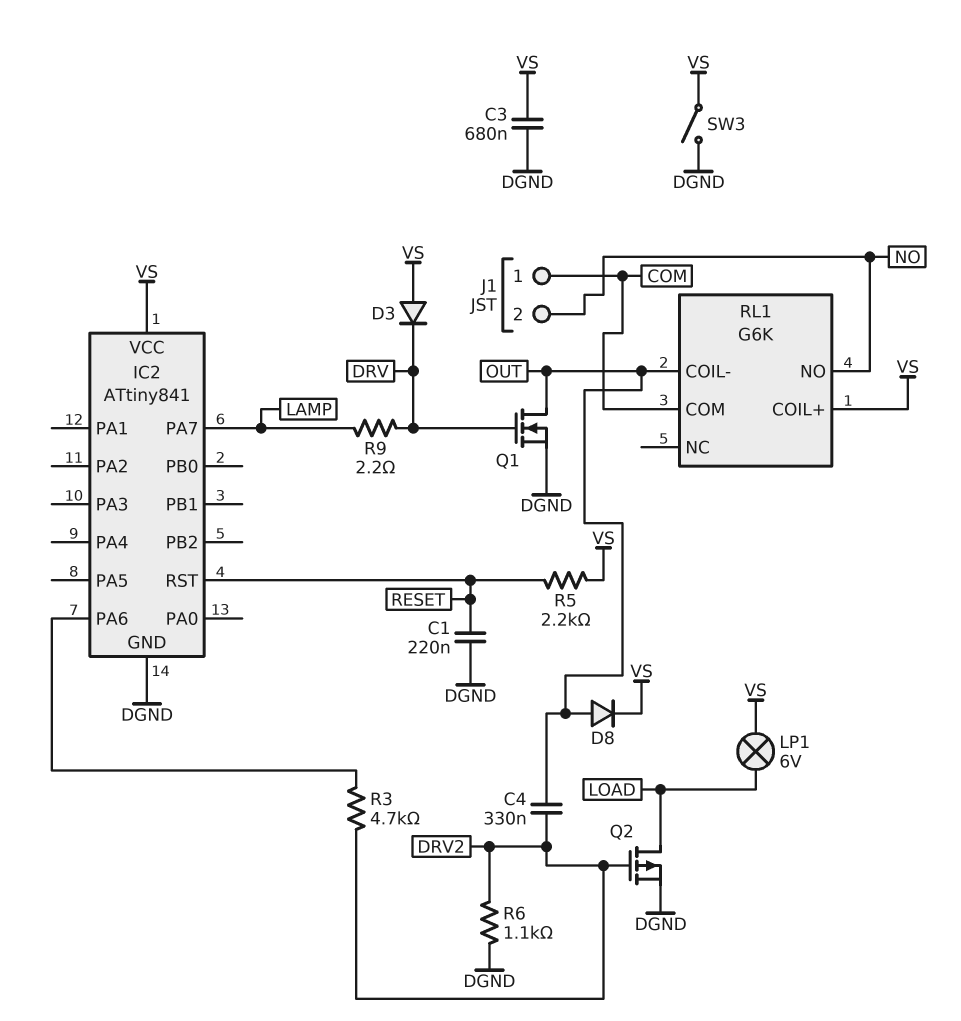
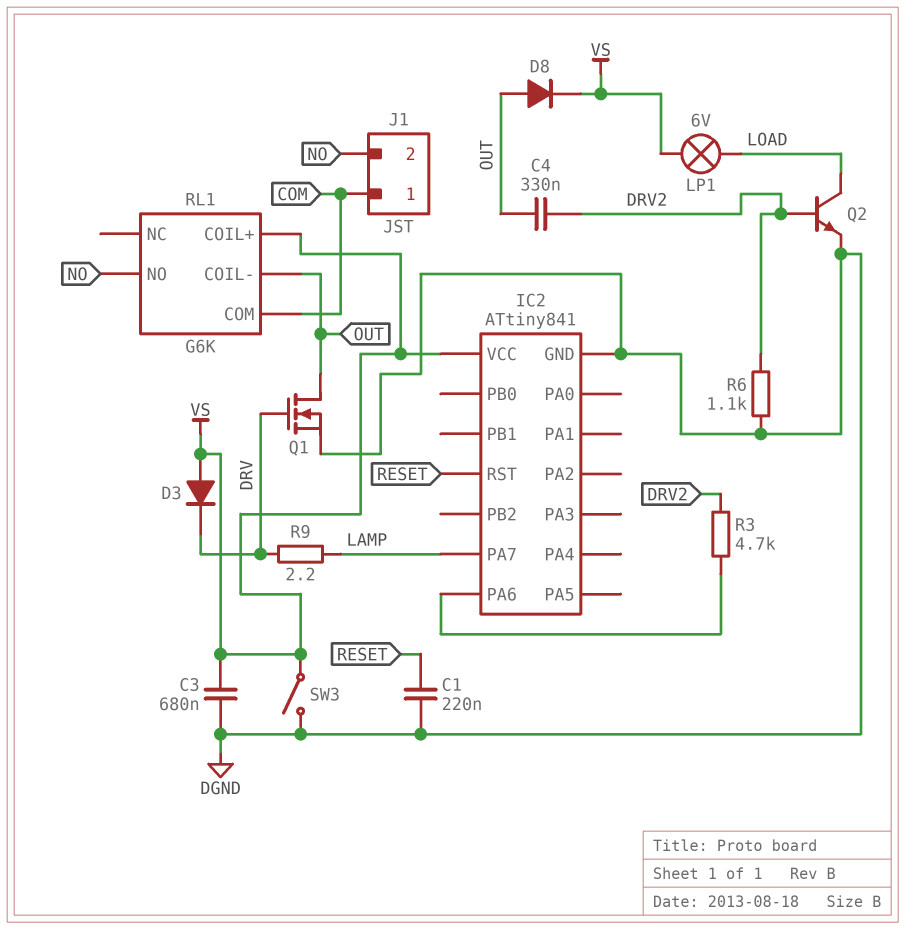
Q2: PMOS (G DRV2, D LOAD, S DGND) -> NPN (B DRV2, C LOAD, E DGND)
R5: 2.2k (RESET, VS) -> none

